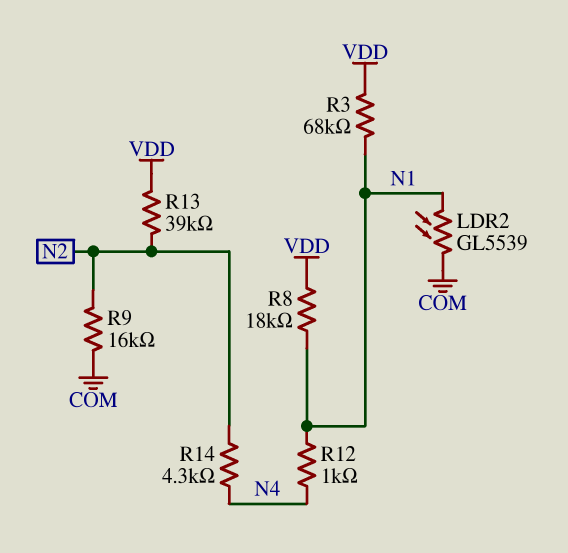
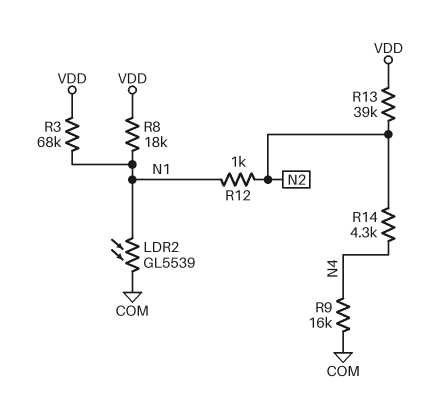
R9: 16k (COM, N2) -> 16k (COM, N4)
R12: 1k (N1, N4) -> 1k (N1, N2)

